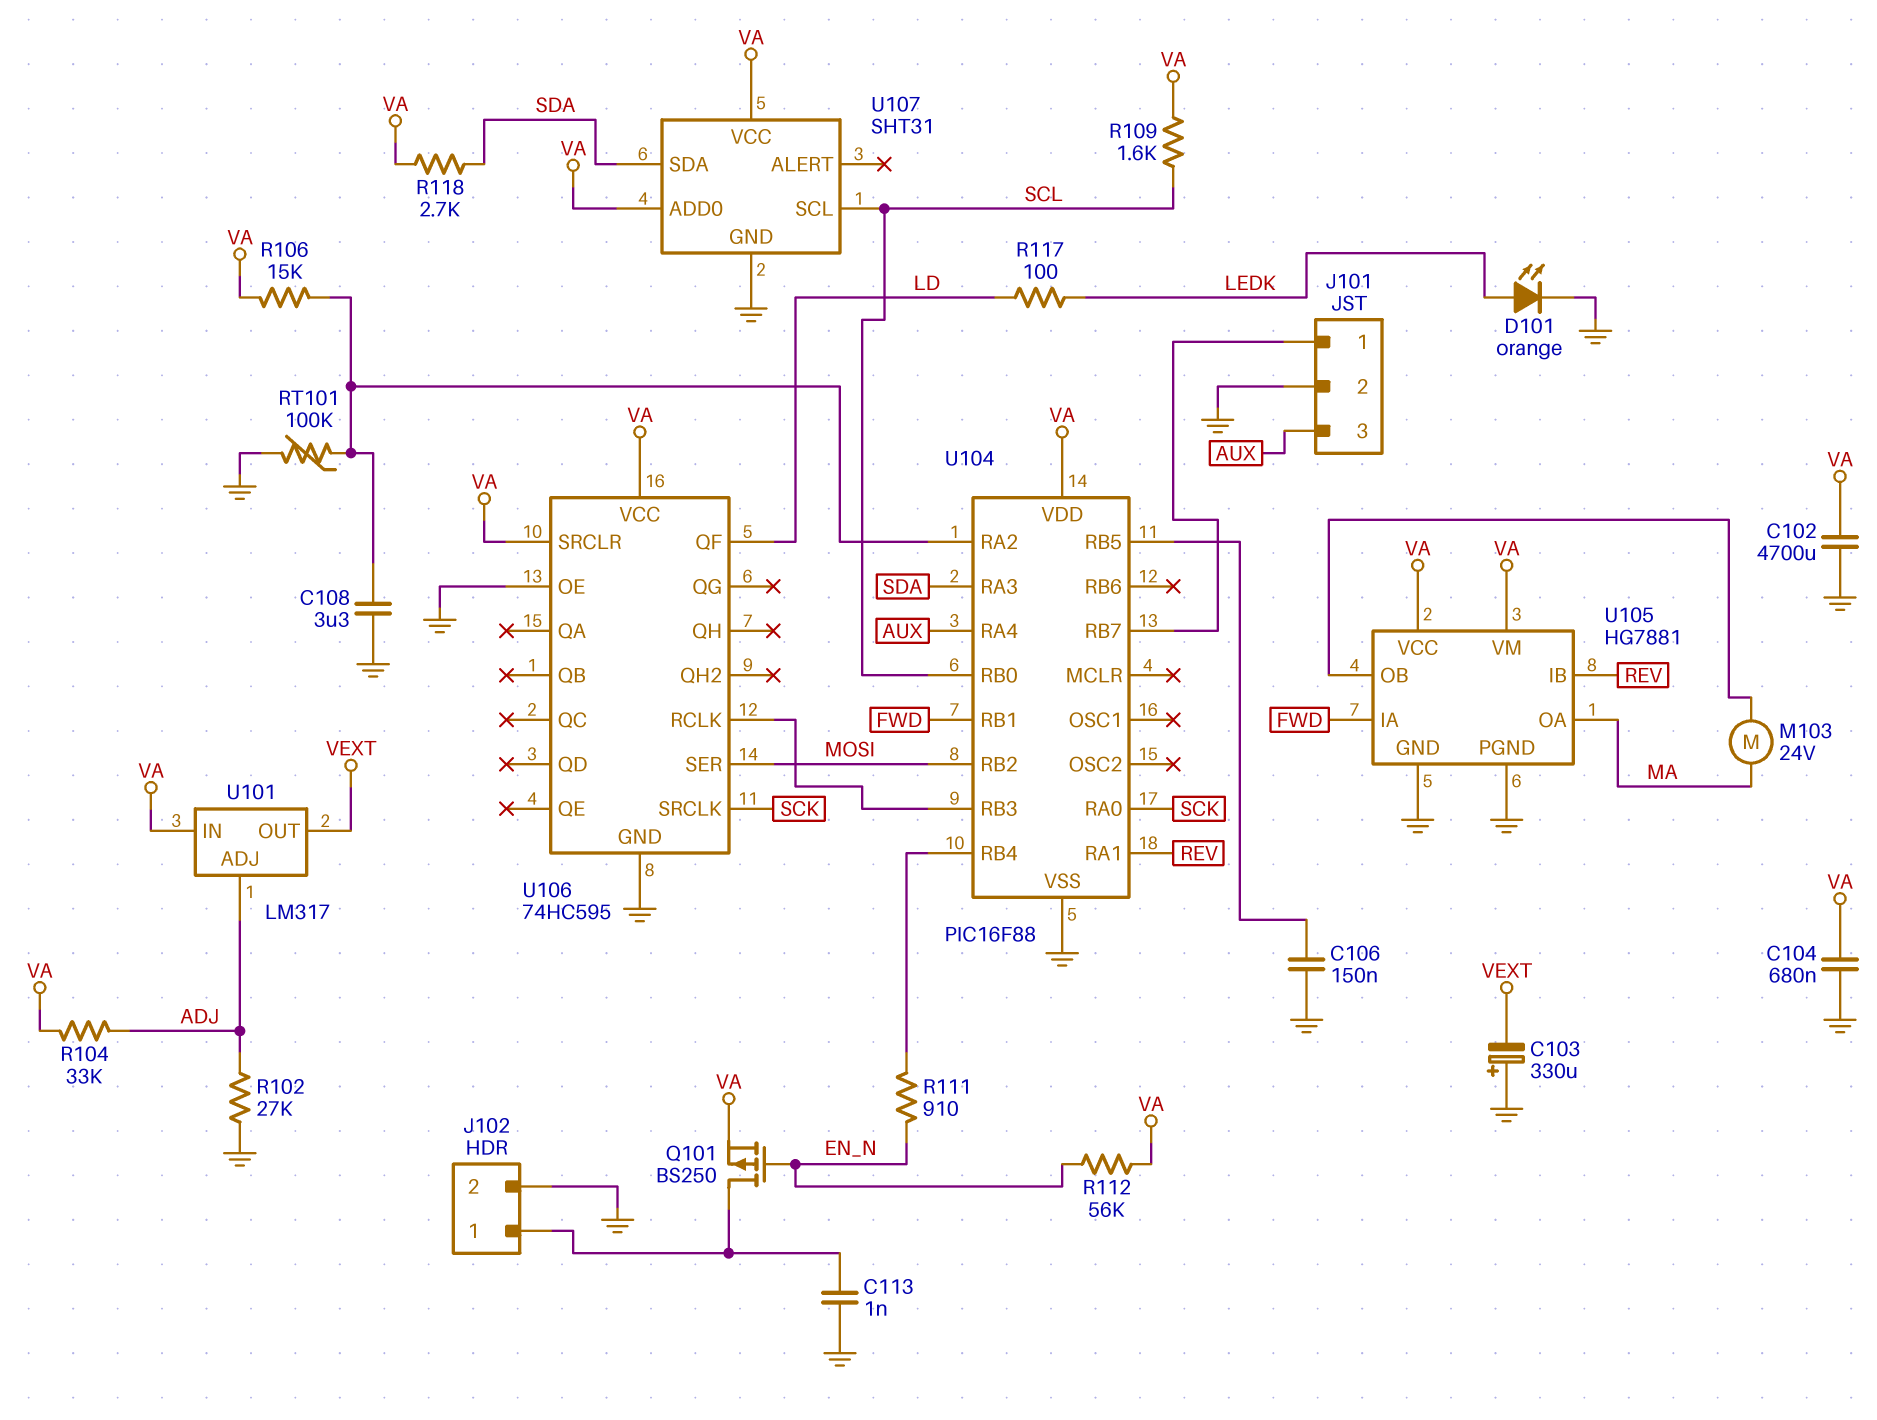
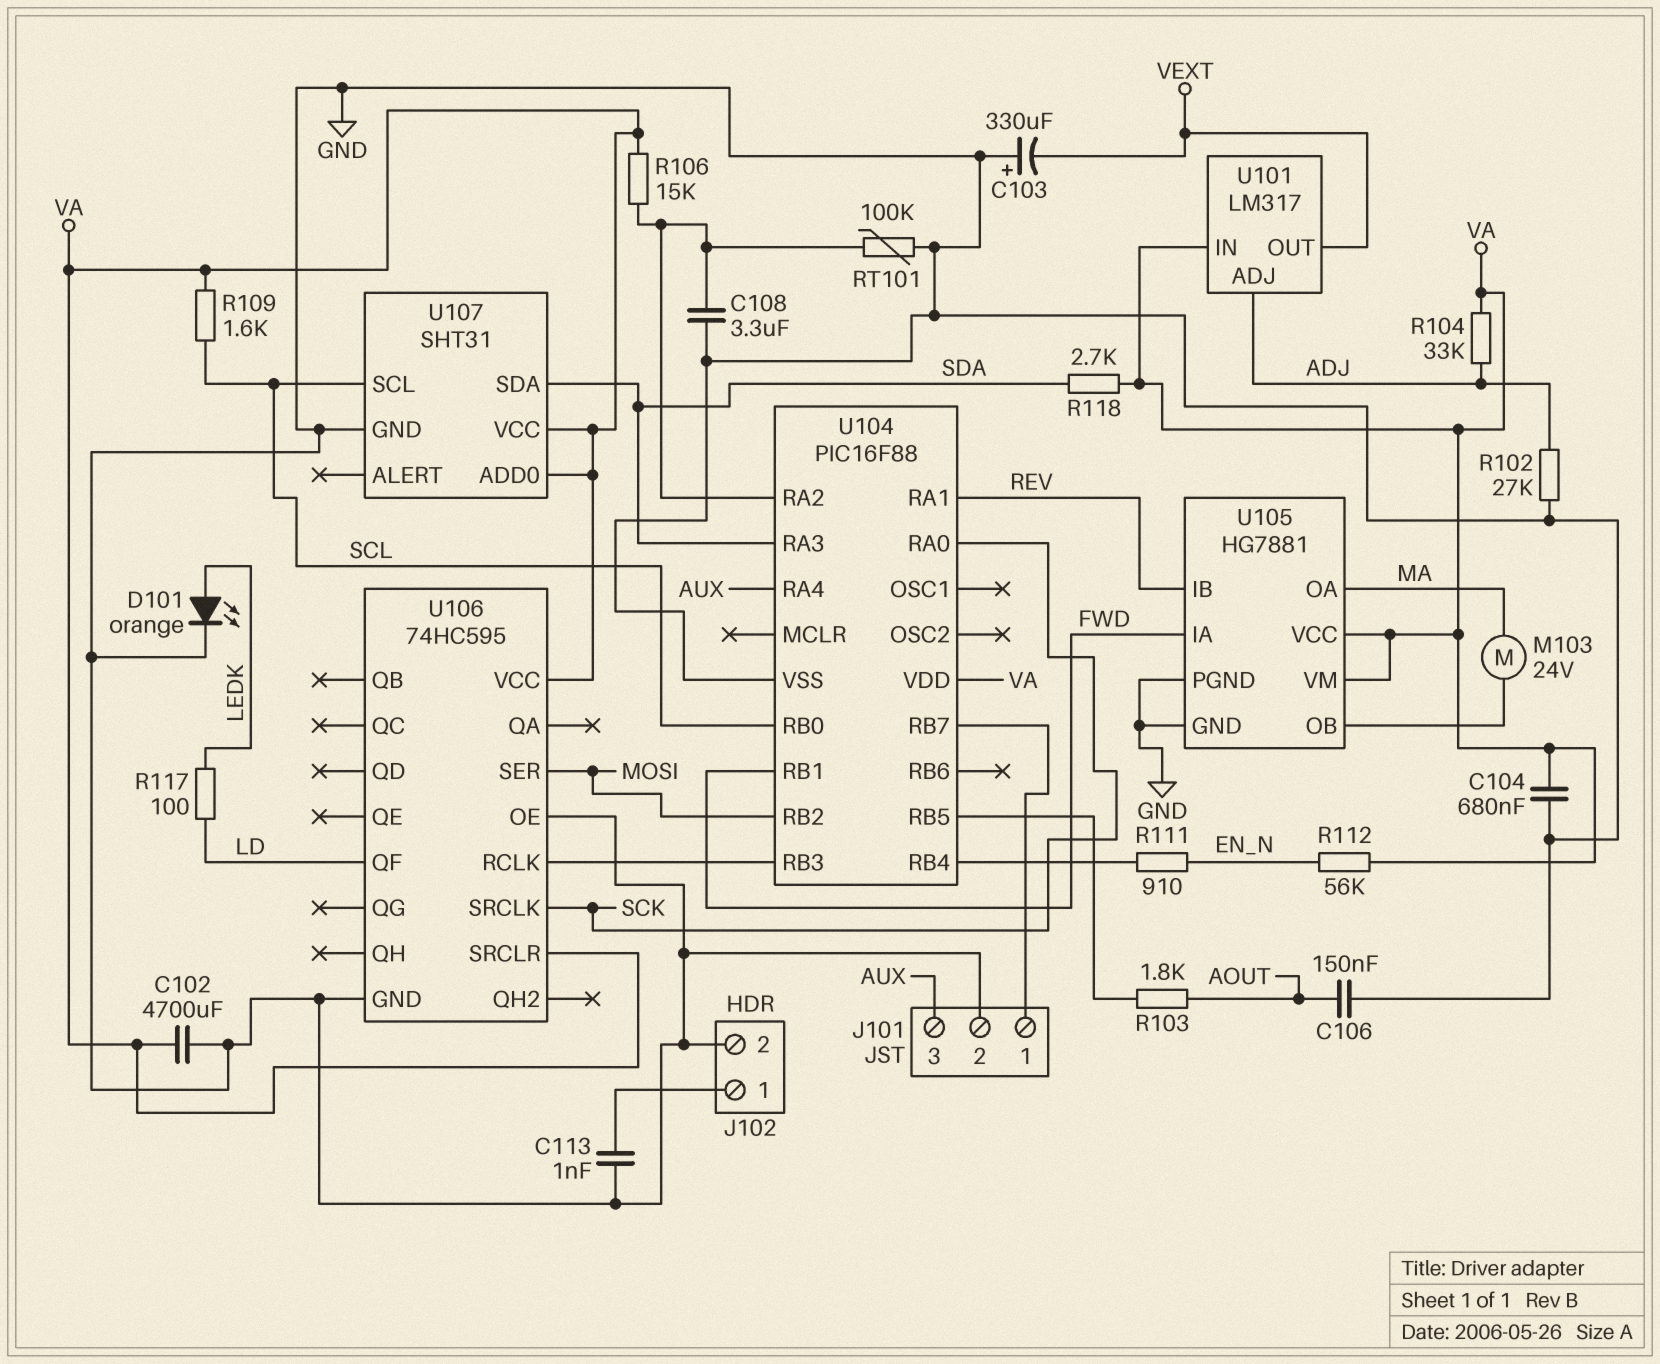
C106: 150nF (GND, U104/RB5) -> 150nF (AOUT, GND)
Q101: PMOS BS250 (G EN_N, D J102/1, S VA) -> none
R103: none -> 1.8k (AOUT, U104/RB5)

